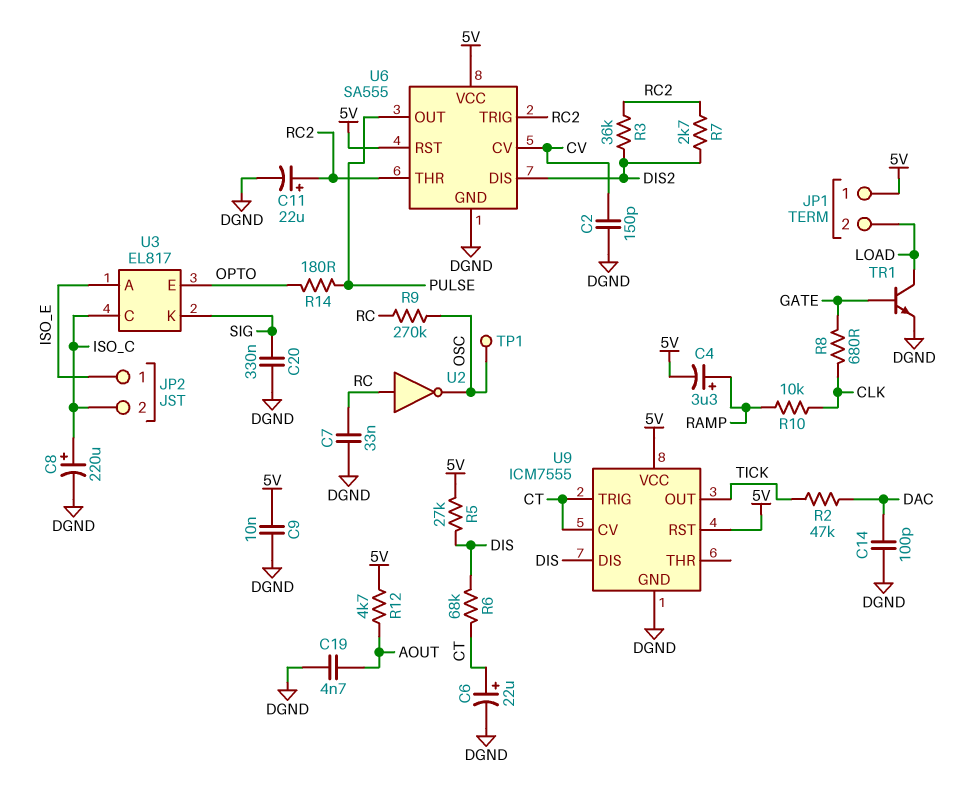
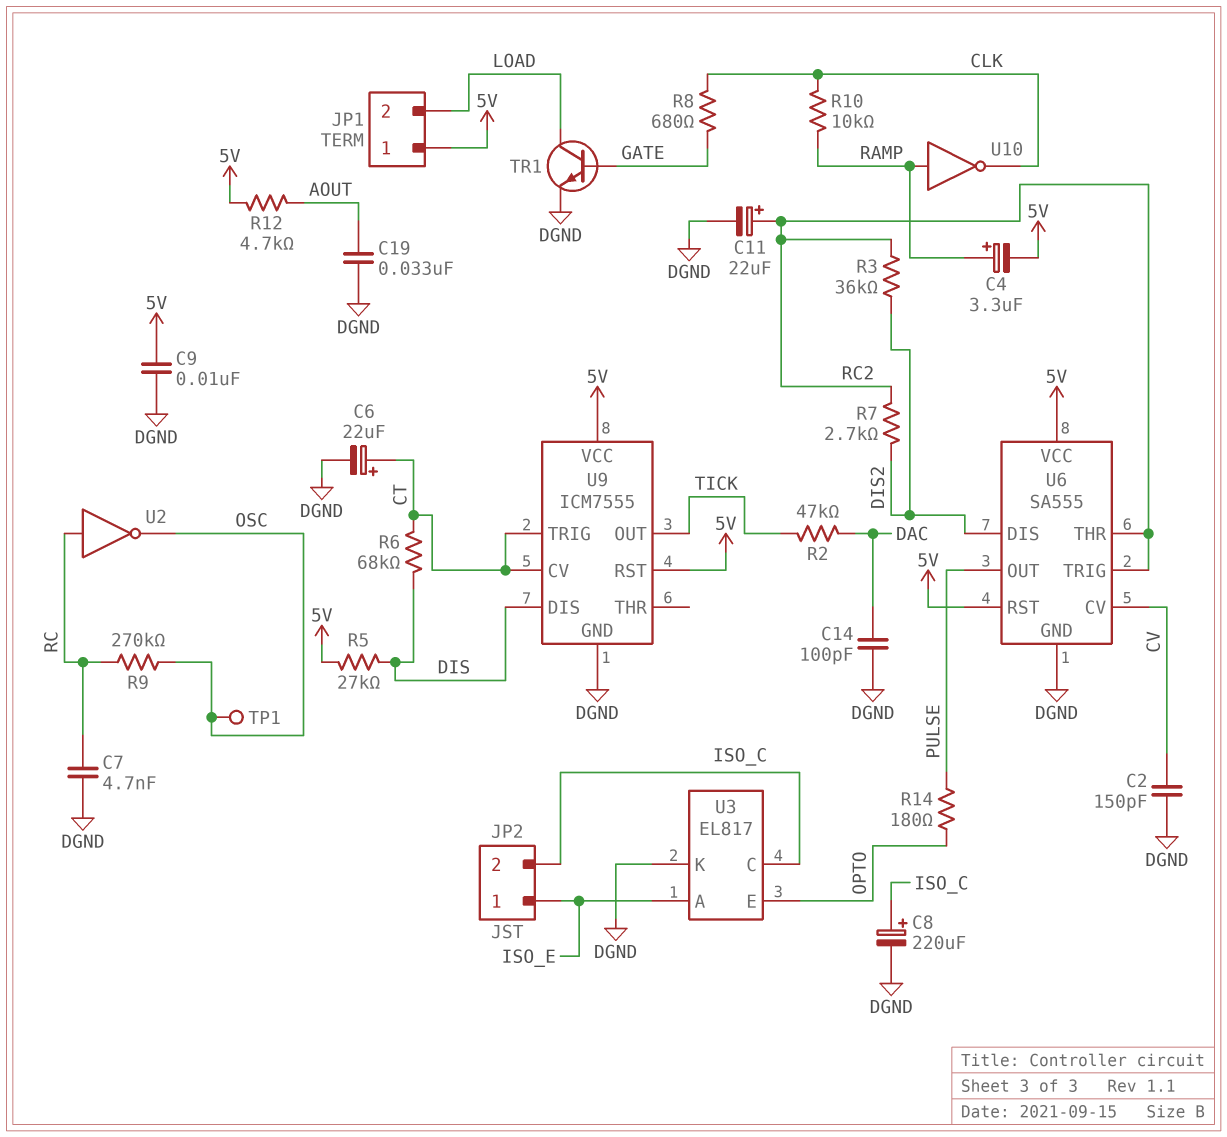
C7: 33nF (DGND, RC) -> 4.7nF (DGND, RC)
C19: 4.7nF (AOUT, DGND) -> 33nF (AOUT, DGND)
C20: 330nF (DGND, SIG) -> none
U3 pin K: SIG -> DGND
U10: none -> NOT (in RAMP, out CLK)

